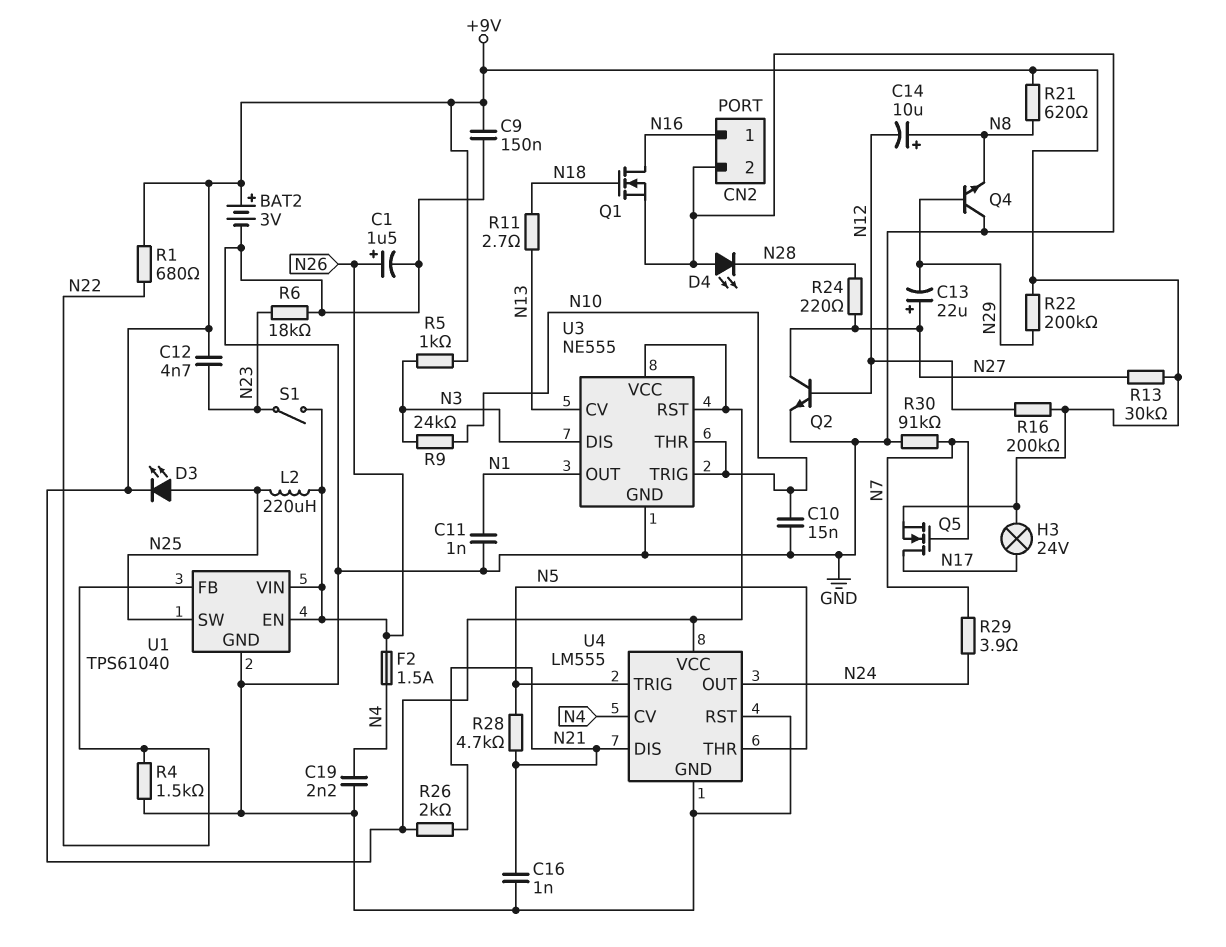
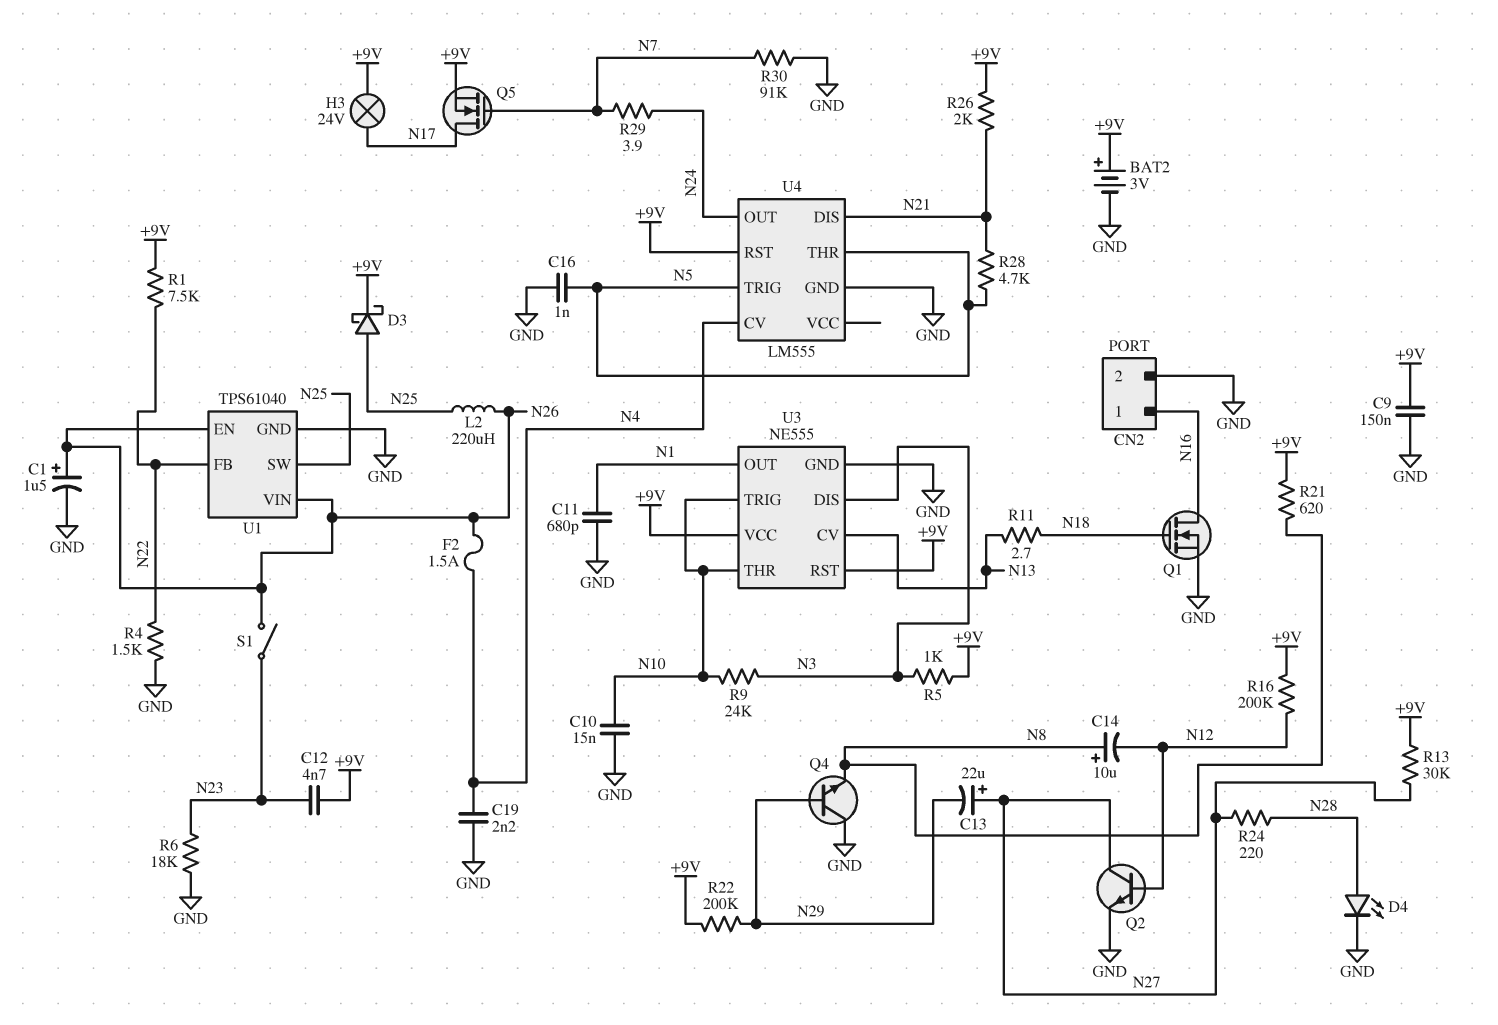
C11: 1nF (GND, N1) -> 680pF (GND, N1)
C16: 1nF (GND, N21) -> 1nF (GND, N5)
D3: LED (A N25, K +9V) -> schottky (A N25, K +9V)
D4: LED (A GND, K N28) -> LED (A N28, K GND)
R1: 680 (+9V, N22) -> 7.5k (+9V, N22)
U4 pin RST: GND -> +9V
U4 pin VCC: +9V -> none

